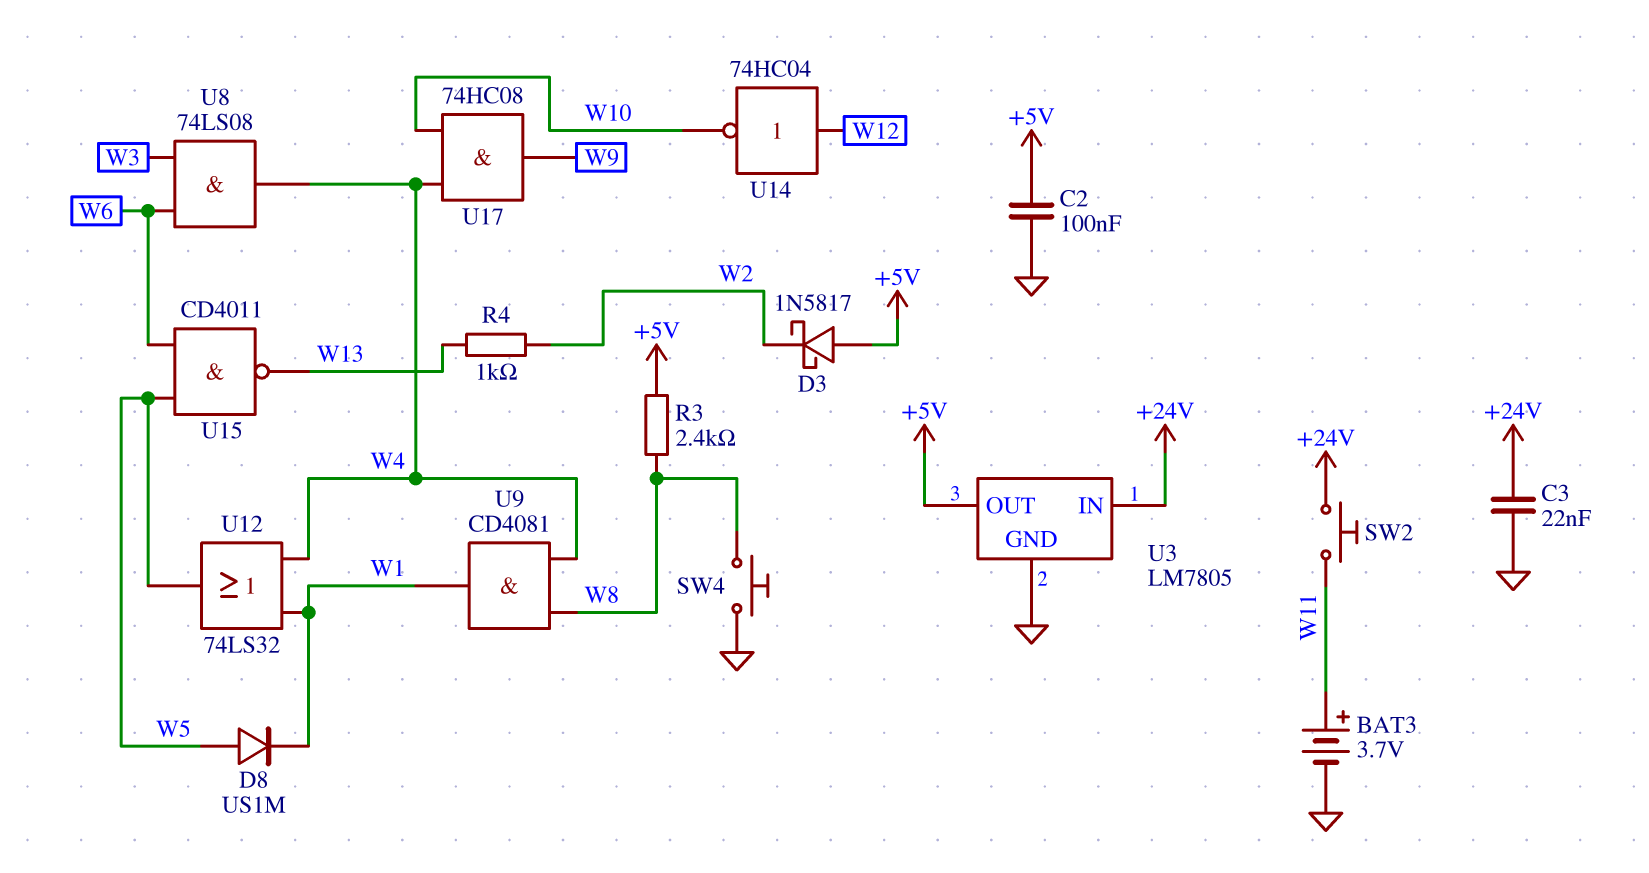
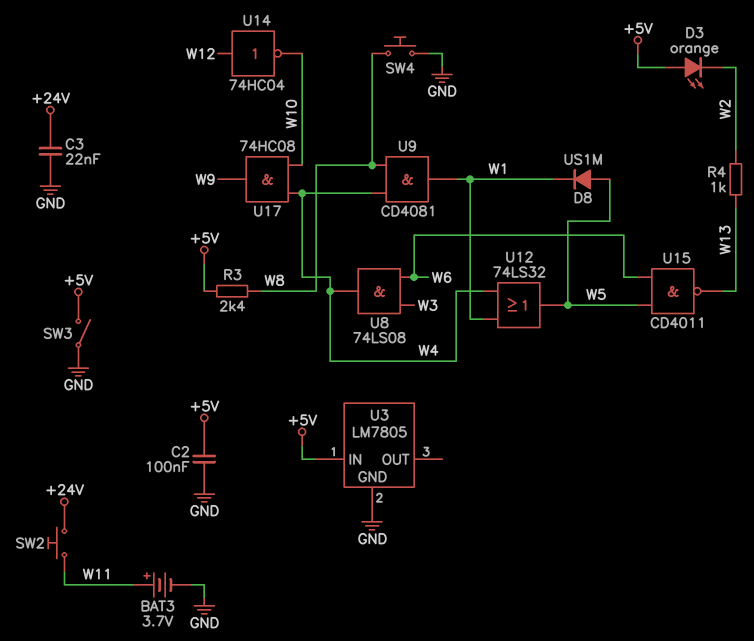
D3: schottky 1N5817 (A +5V, K W2) -> LED orange (A +5V, K W2)
SW3: none -> switch (+5V, GND)
U3 pin IN: +24V -> +5V
U3 pin OUT: +5V -> none

